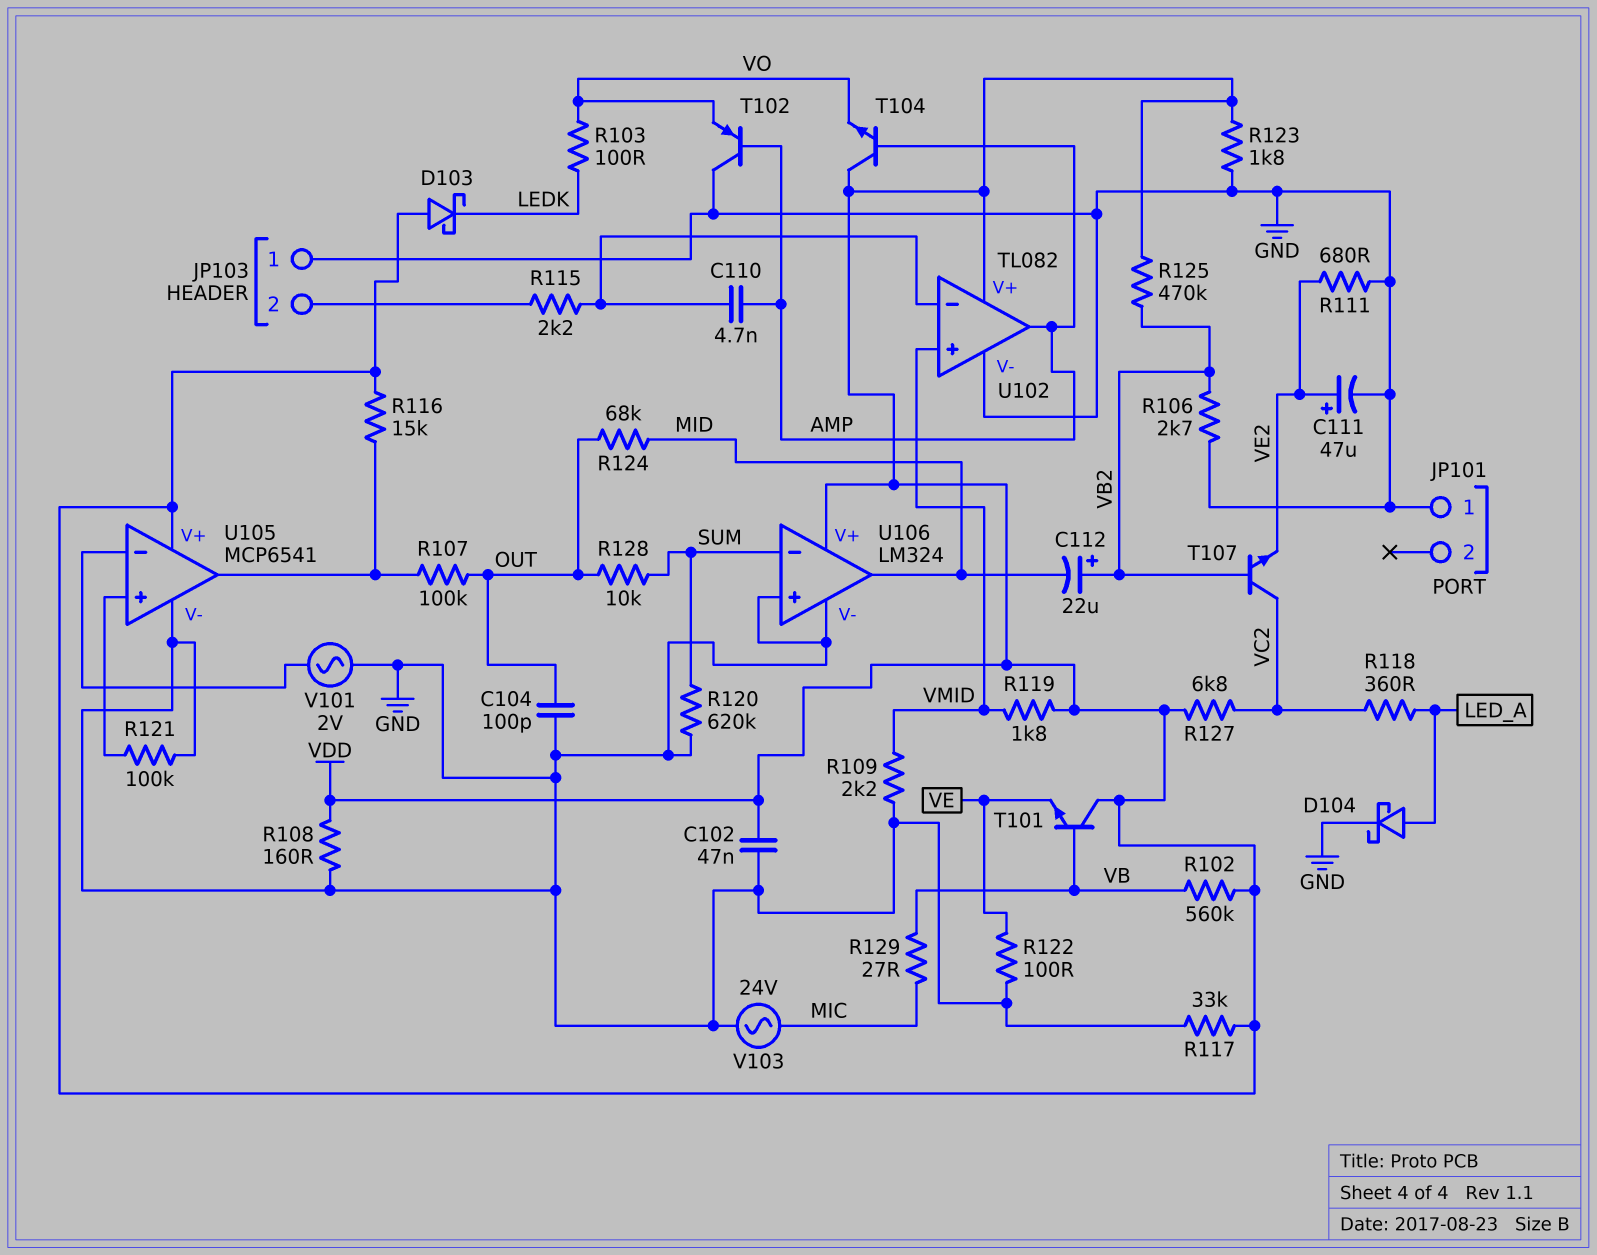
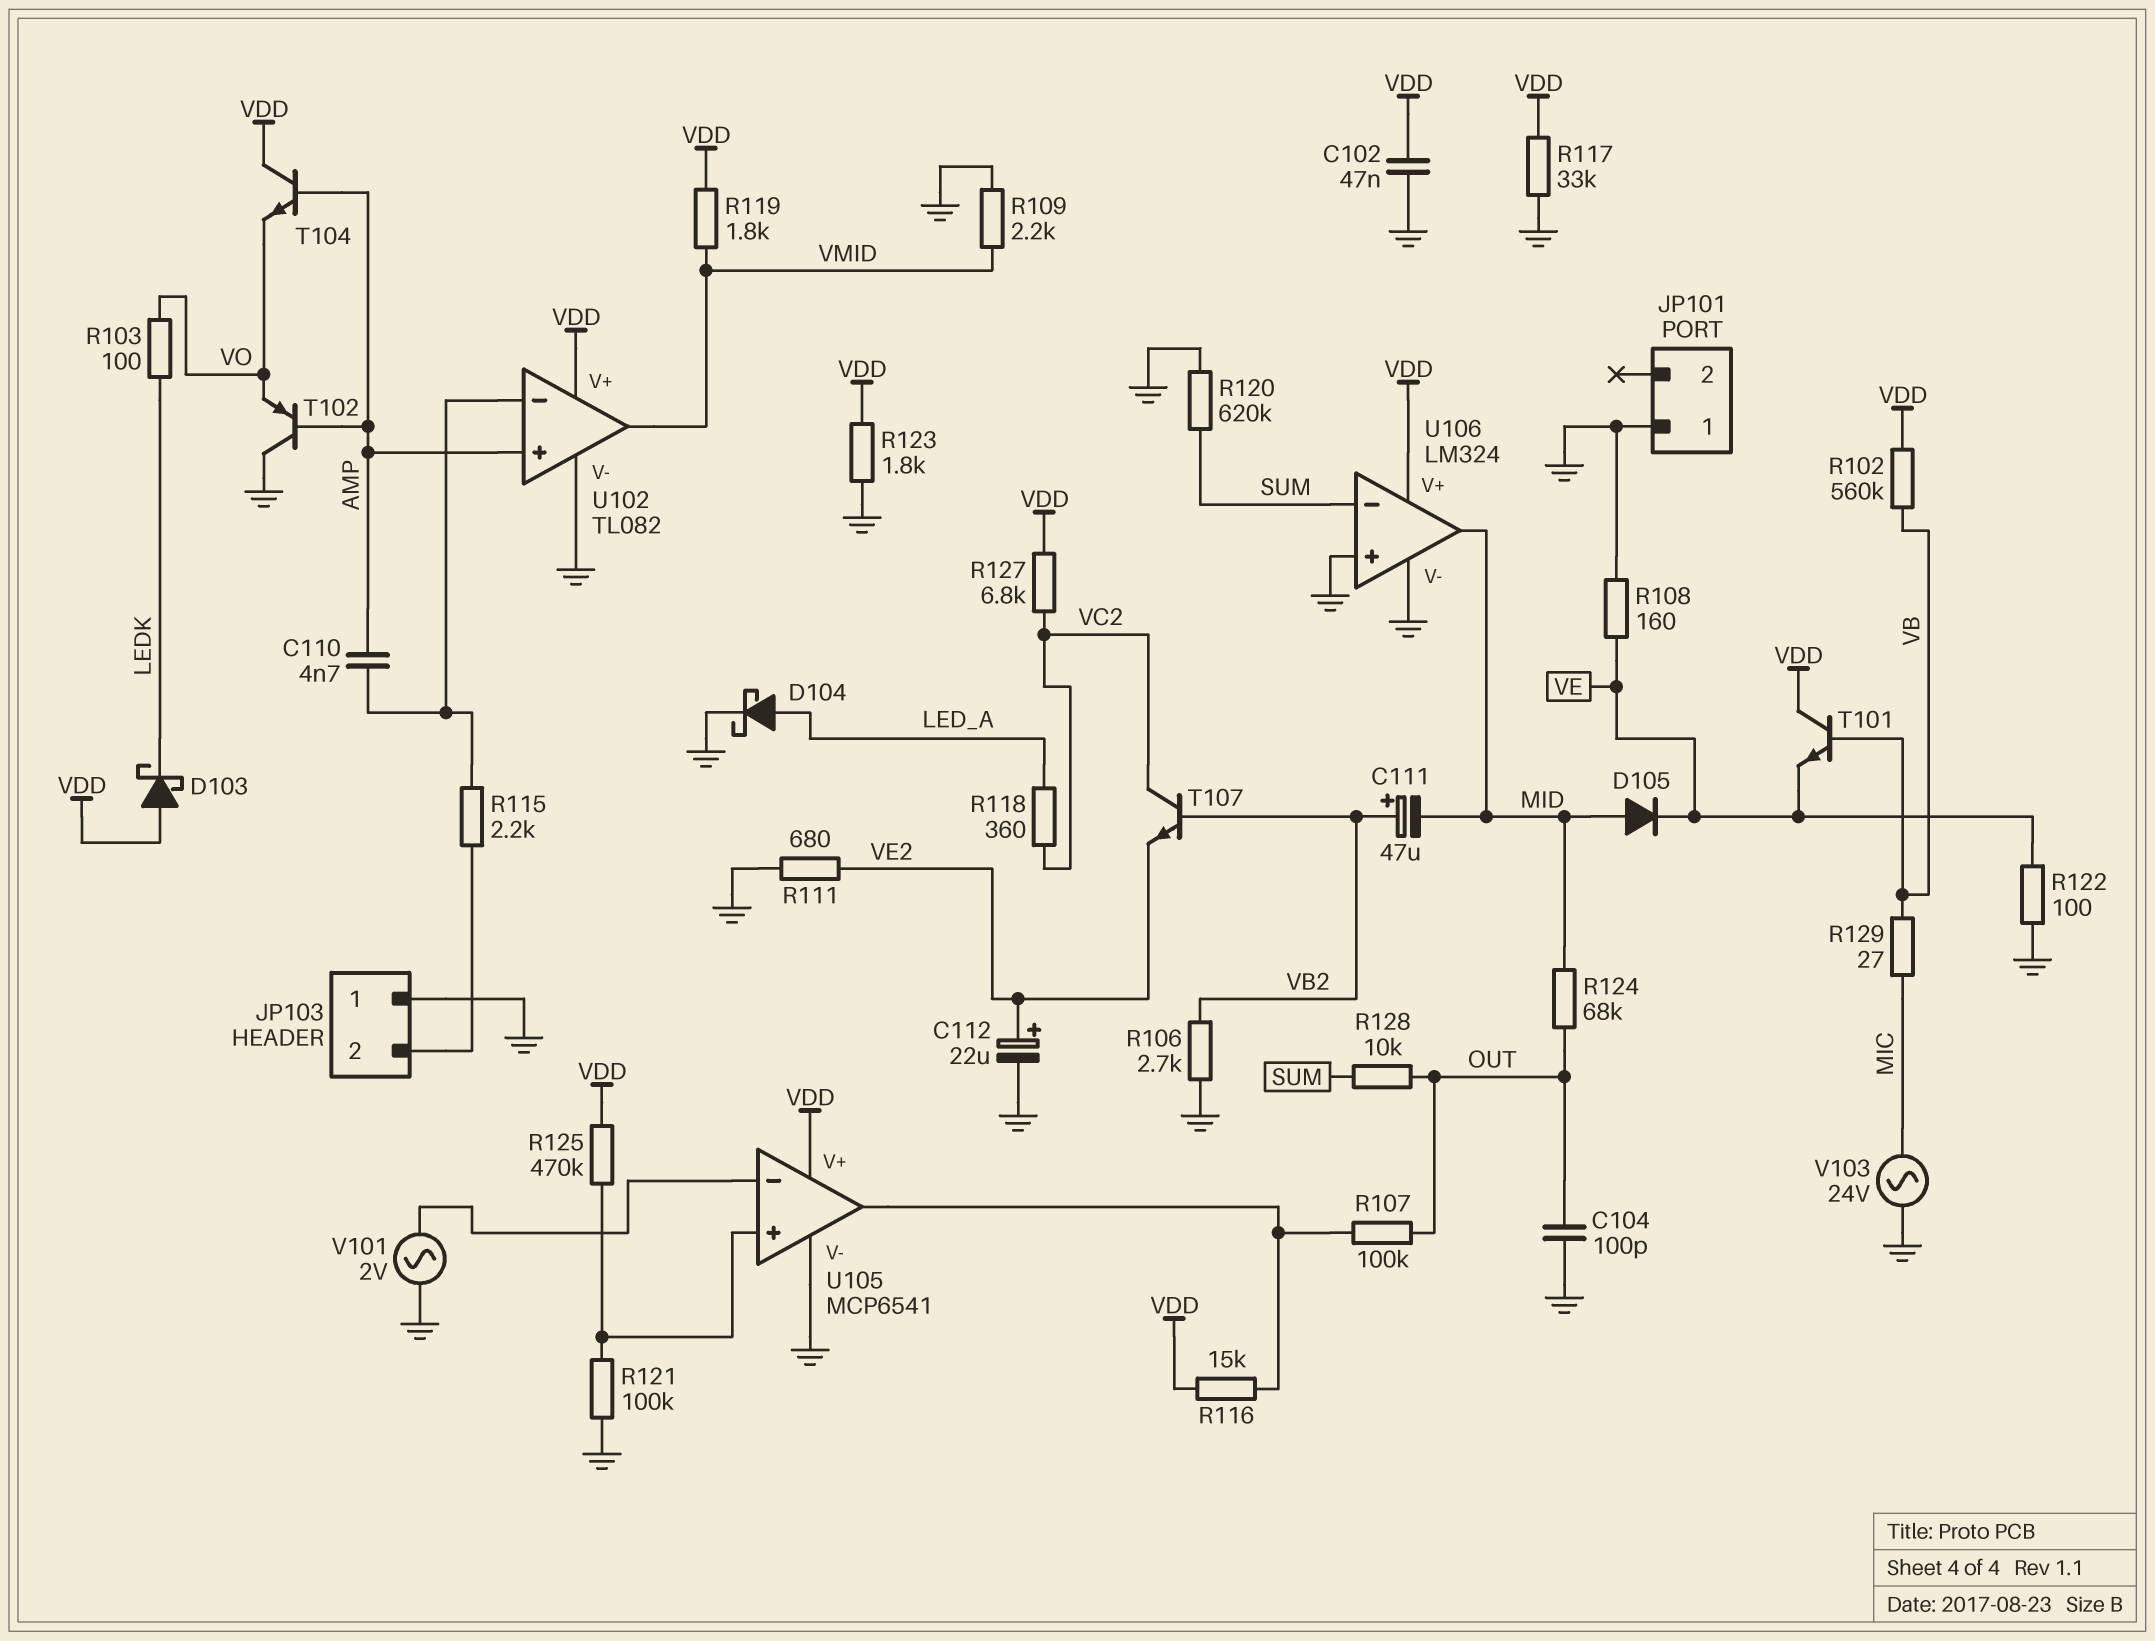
C111: 47uF (plus VE2, minus GND) -> 47uF (plus VB2, minus MID)
C112: 22uF (plus VB2, minus MID) -> 22uF (plus VE2, minus GND)
D105: none -> diode (A MID, K VE)
R108: 160 (GND, VDD) -> 160 (GND, VE)
R125: 470k (VB2, VDD) -> 470k (U105/in+, VDD)
U102 pin in+: VMID -> AMP
U102 pin out: AMP -> VMID

